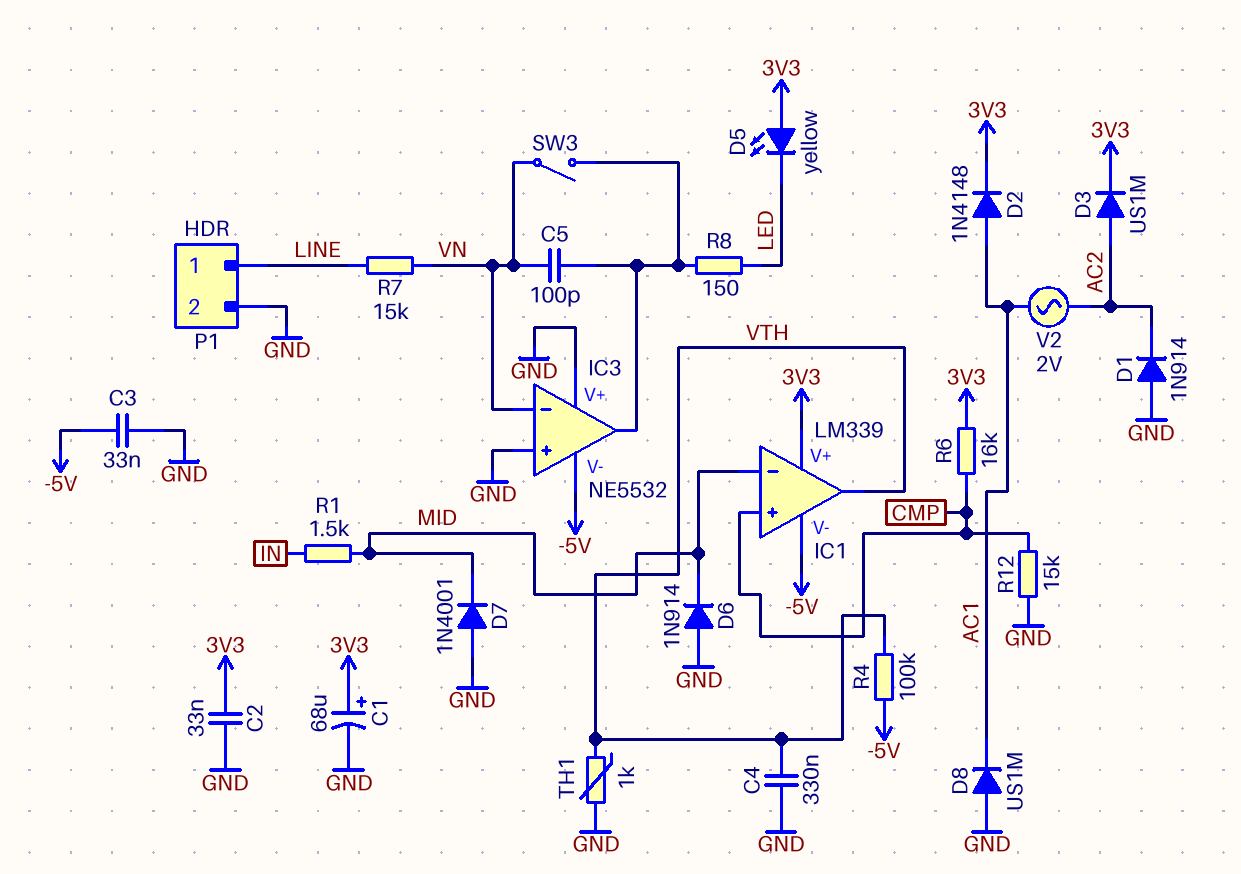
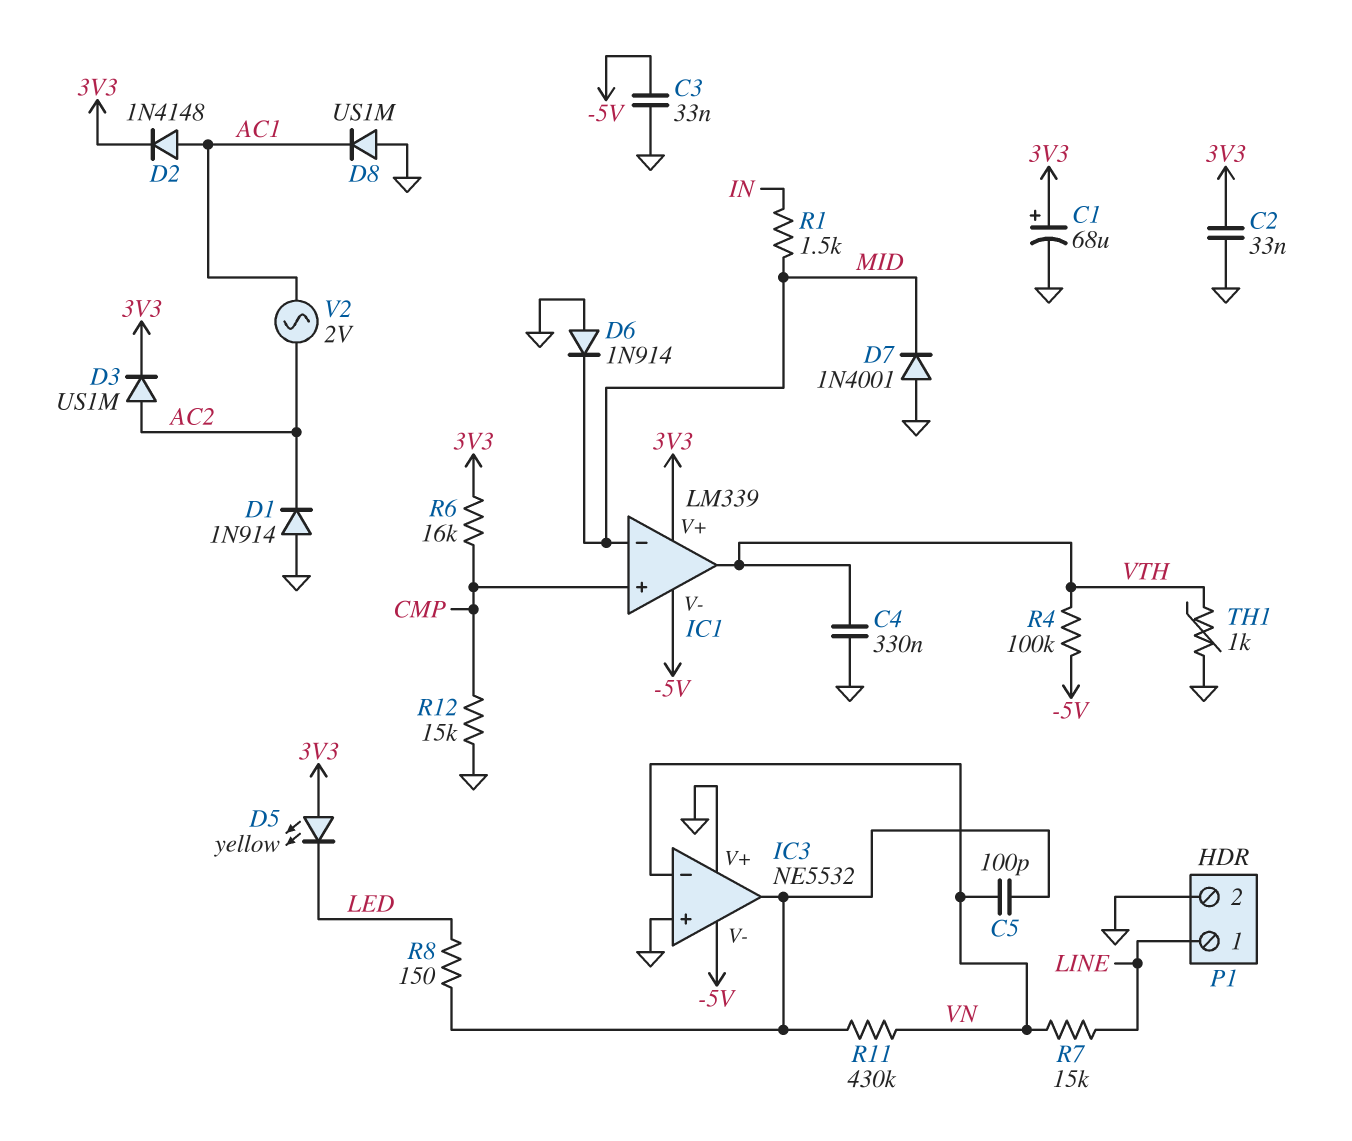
R11: none -> 430k (IC3/out, VN)
SW3: switch (IC3/out, VN) -> none

